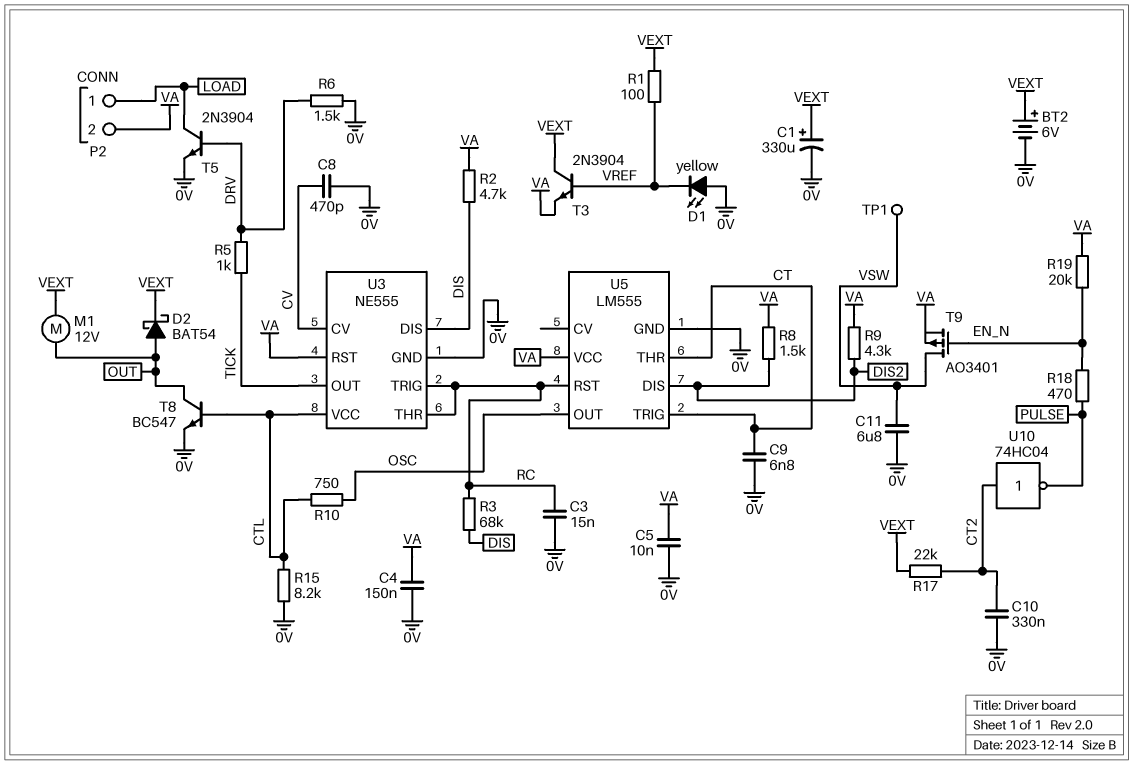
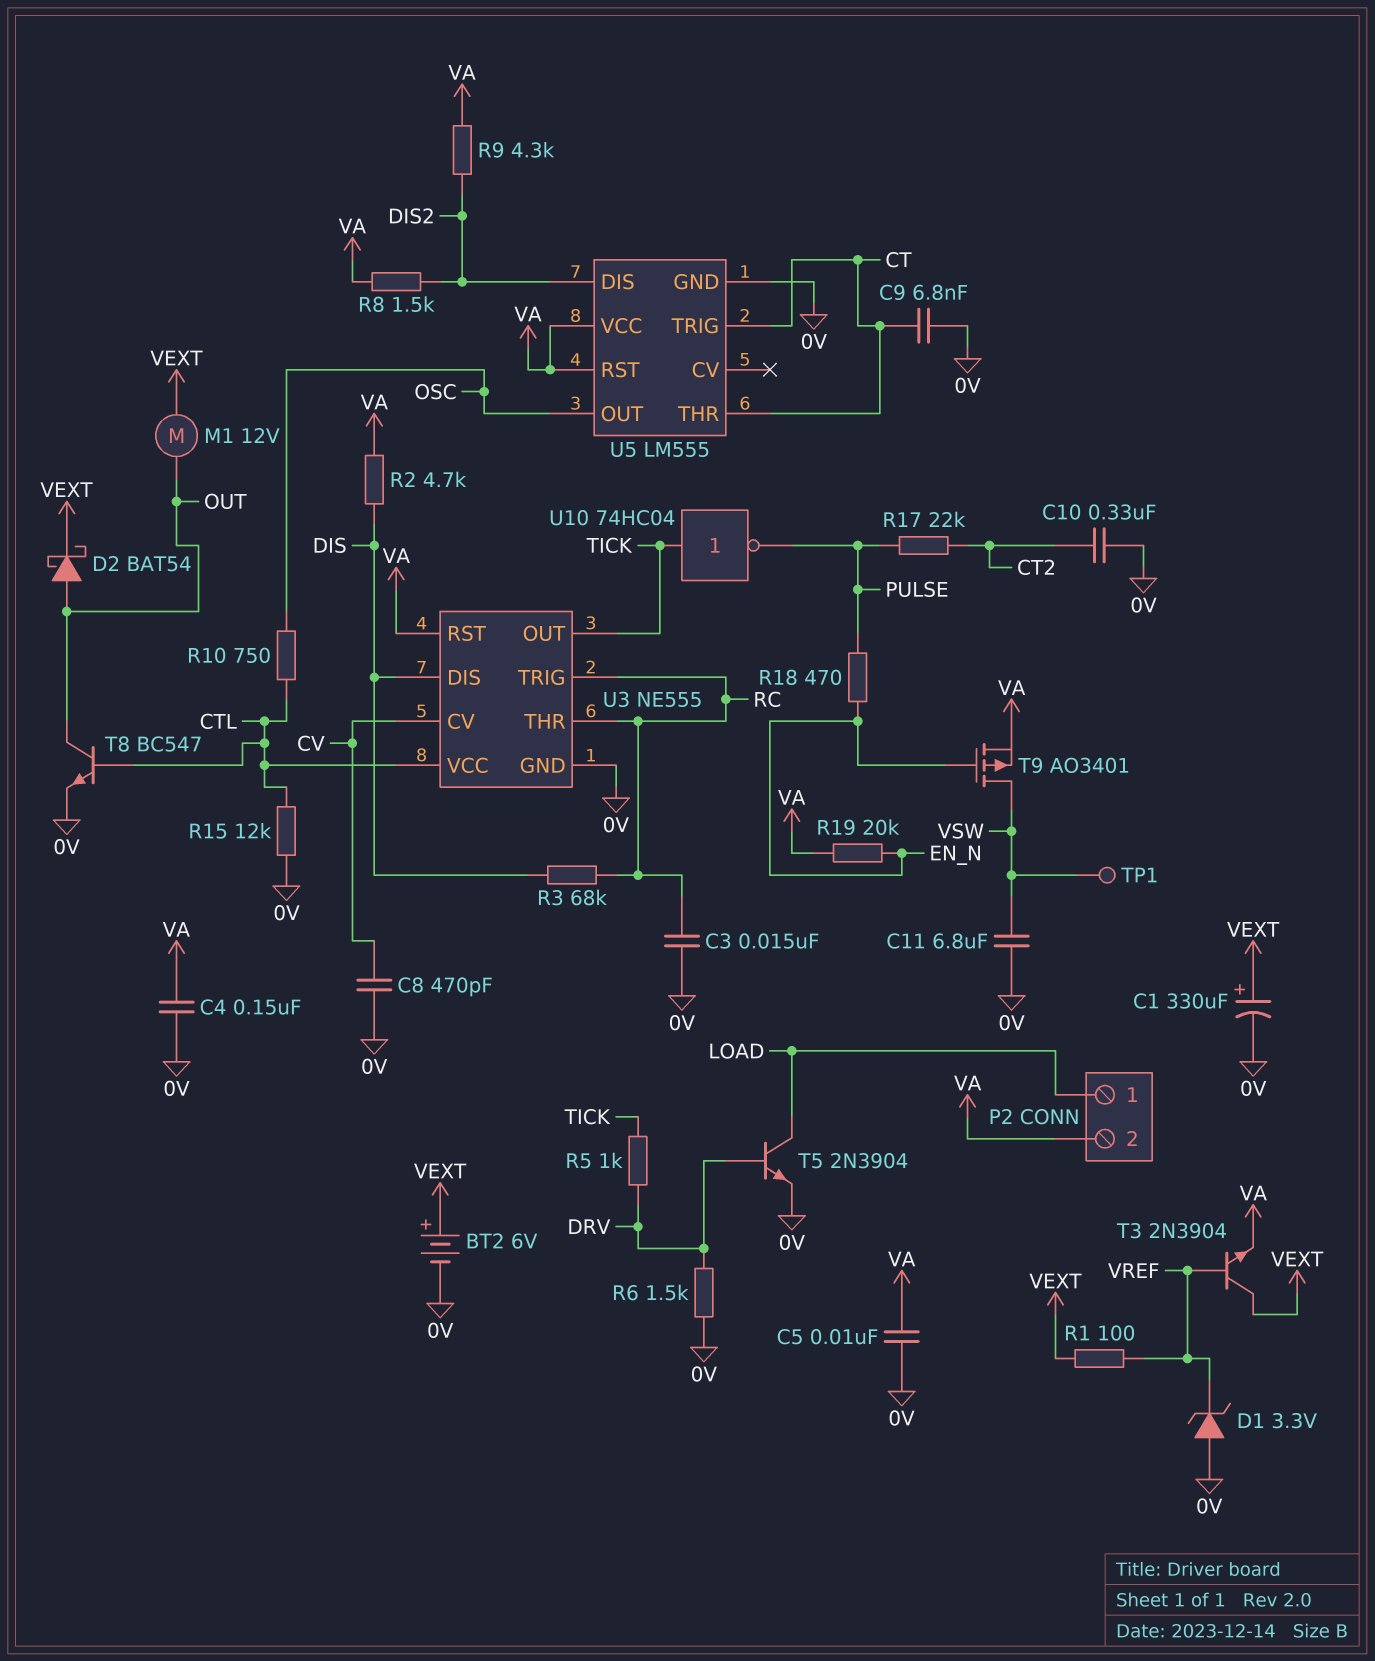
D1: LED yellow (A 0V, K VREF) -> zener 3.3V (A 0V, K VREF)
R15: 8.2k (0V, CTL) -> 12k (0V, CTL)
R17: 22k (CT2, VEXT) -> 22k (CT2, PULSE)
U5 pin RST: RC -> VA
U10: NOT 74HC04 (in CT2, out PULSE) -> NOT 74HC04 (in TICK, out PULSE)

